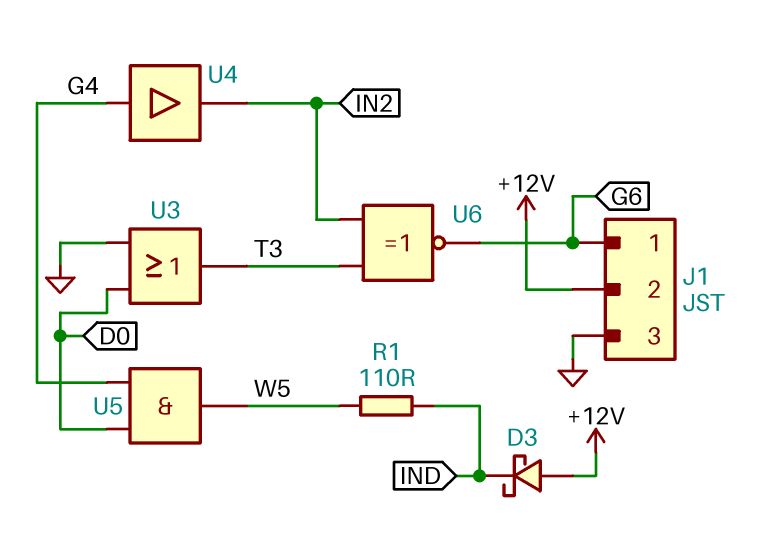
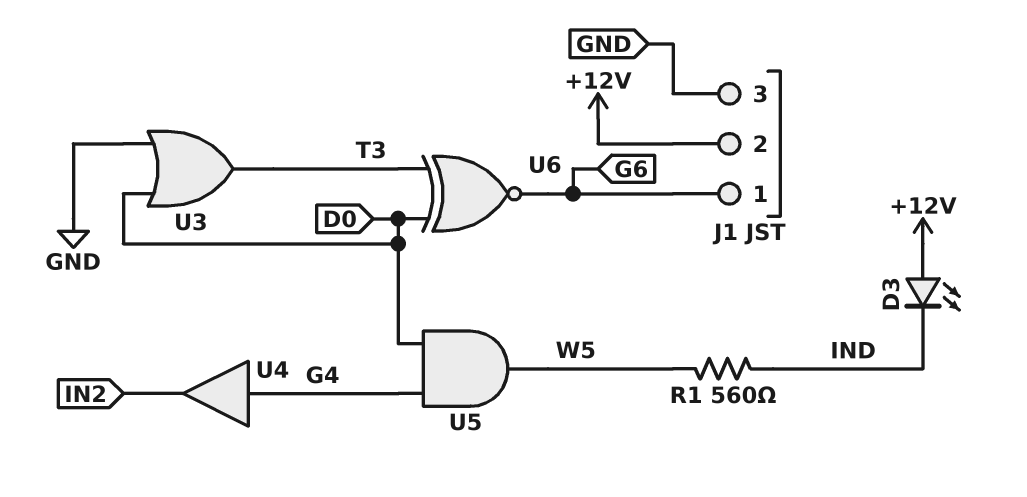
D3: schottky (A +12V, K IND) -> LED (A +12V, K IND)
R1: 110 (IND, W5) -> 560 (IND, W5)
U6: XNOR (in IN2, in T3, out G6) -> XNOR (in D0, in T3, out G6)

